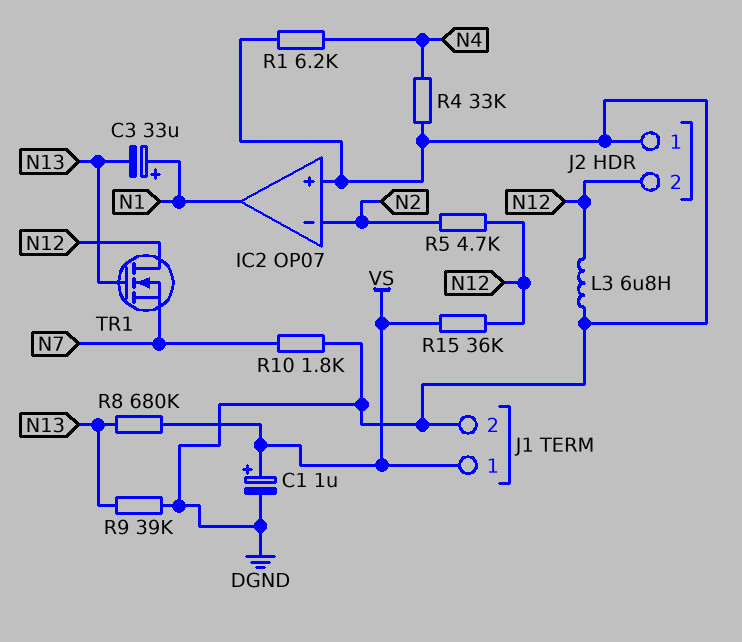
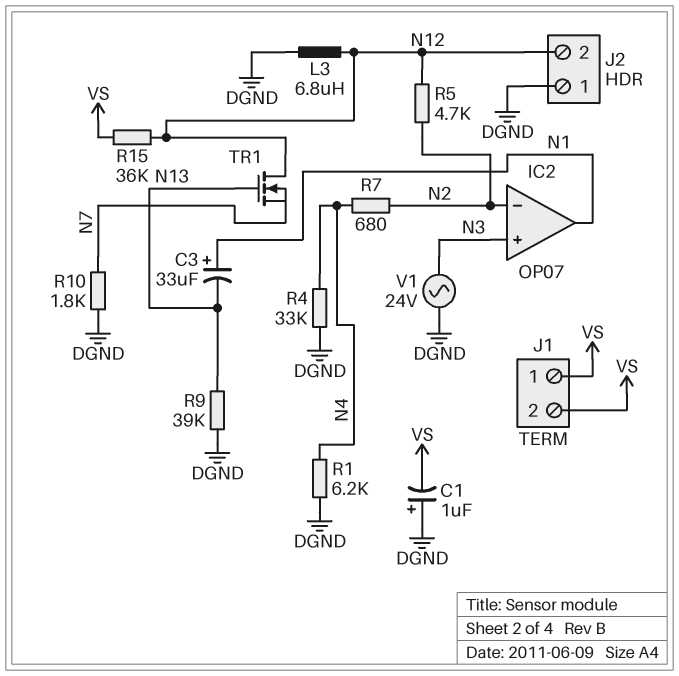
C1: 1uF (plus VS, minus DGND) -> 1uF (plus DGND, minus VS)
IC2 pin in+: DGND -> N3
J1 pin 2: DGND -> VS
R7: none -> 680 (N2, N4)
R8: 680k (N13, VS) -> none
V1: none -> AC 24V (DGND, N3)

